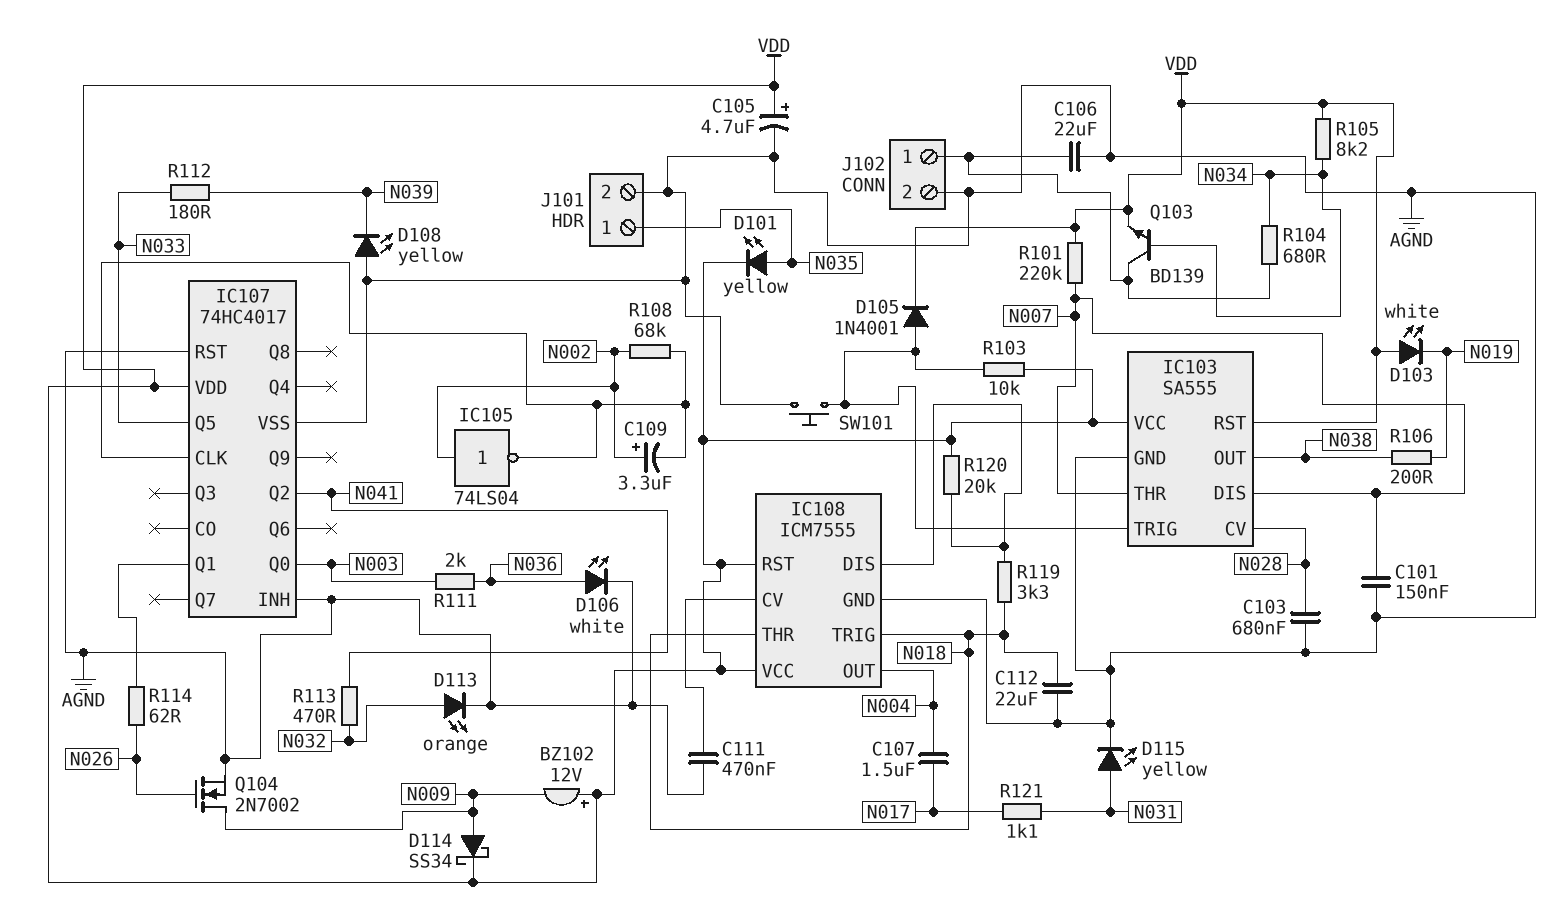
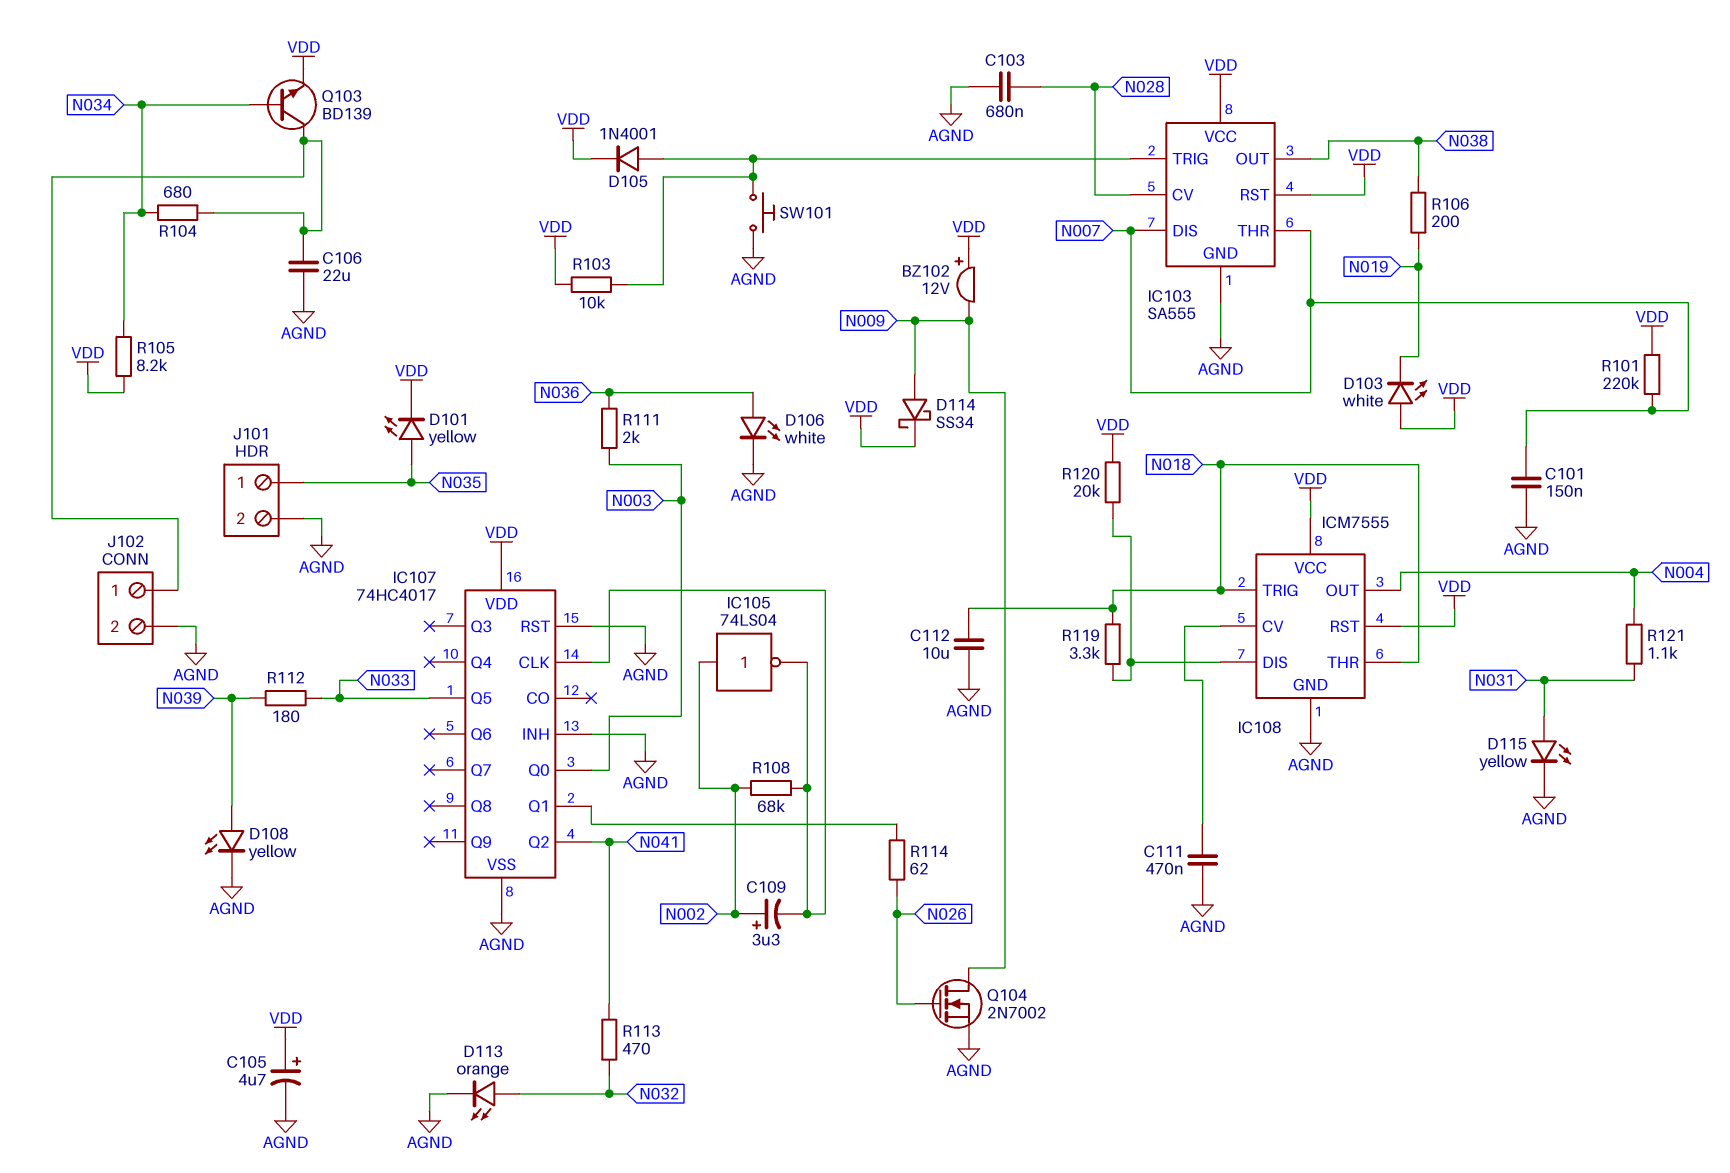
C107: 1.5uF (N004, N017) -> none
C112: 22uF (AGND, N018) -> 10uF (AGND, N018)
D108: LED yellow (A AGND, K N039) -> LED yellow (A N039, K AGND)
R121: 1.1k (N017, N031) -> 1.1k (N004, N031)

